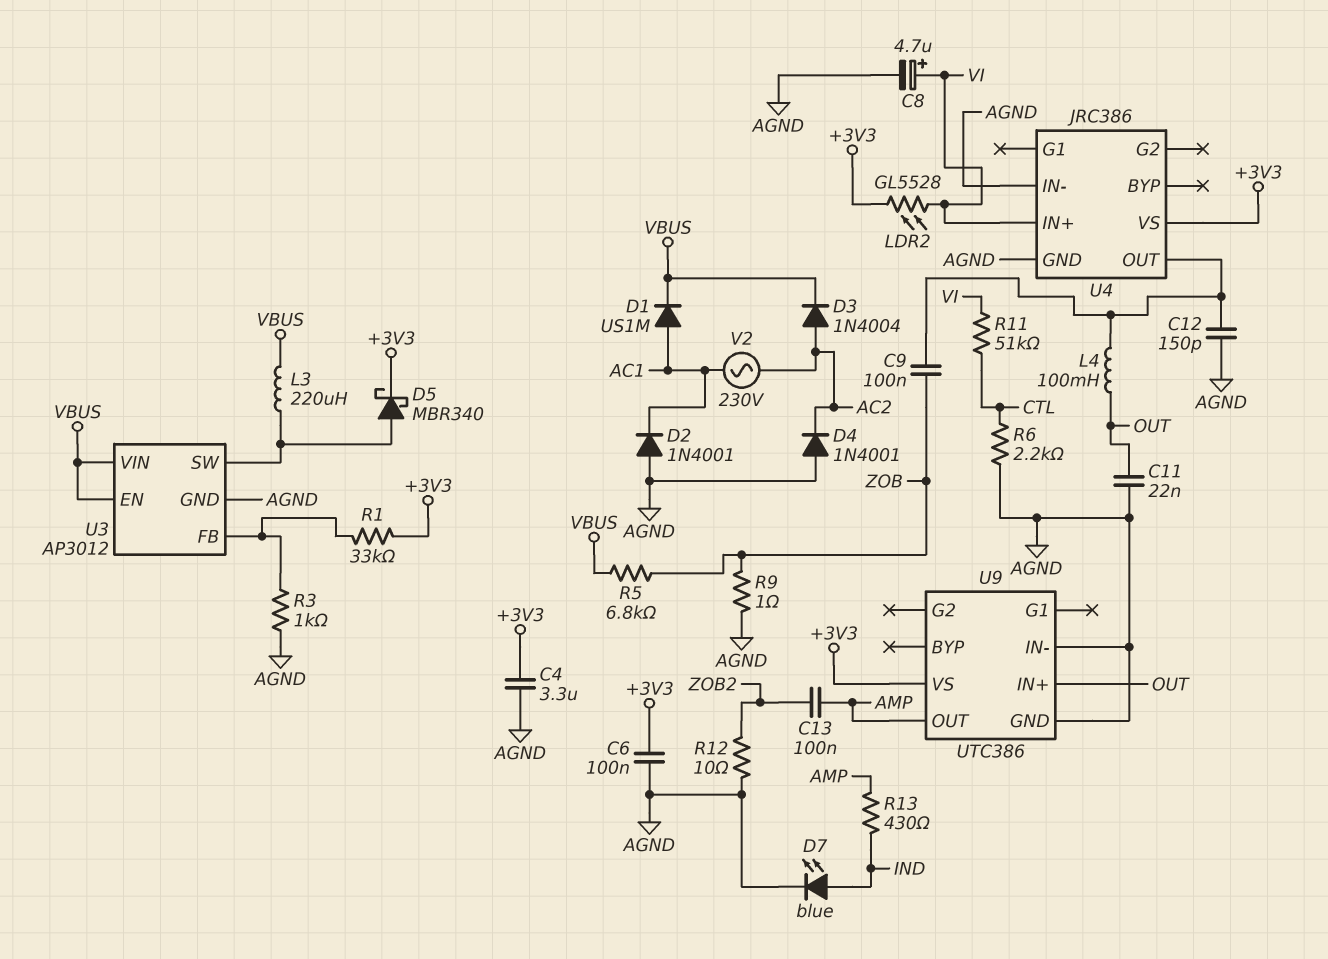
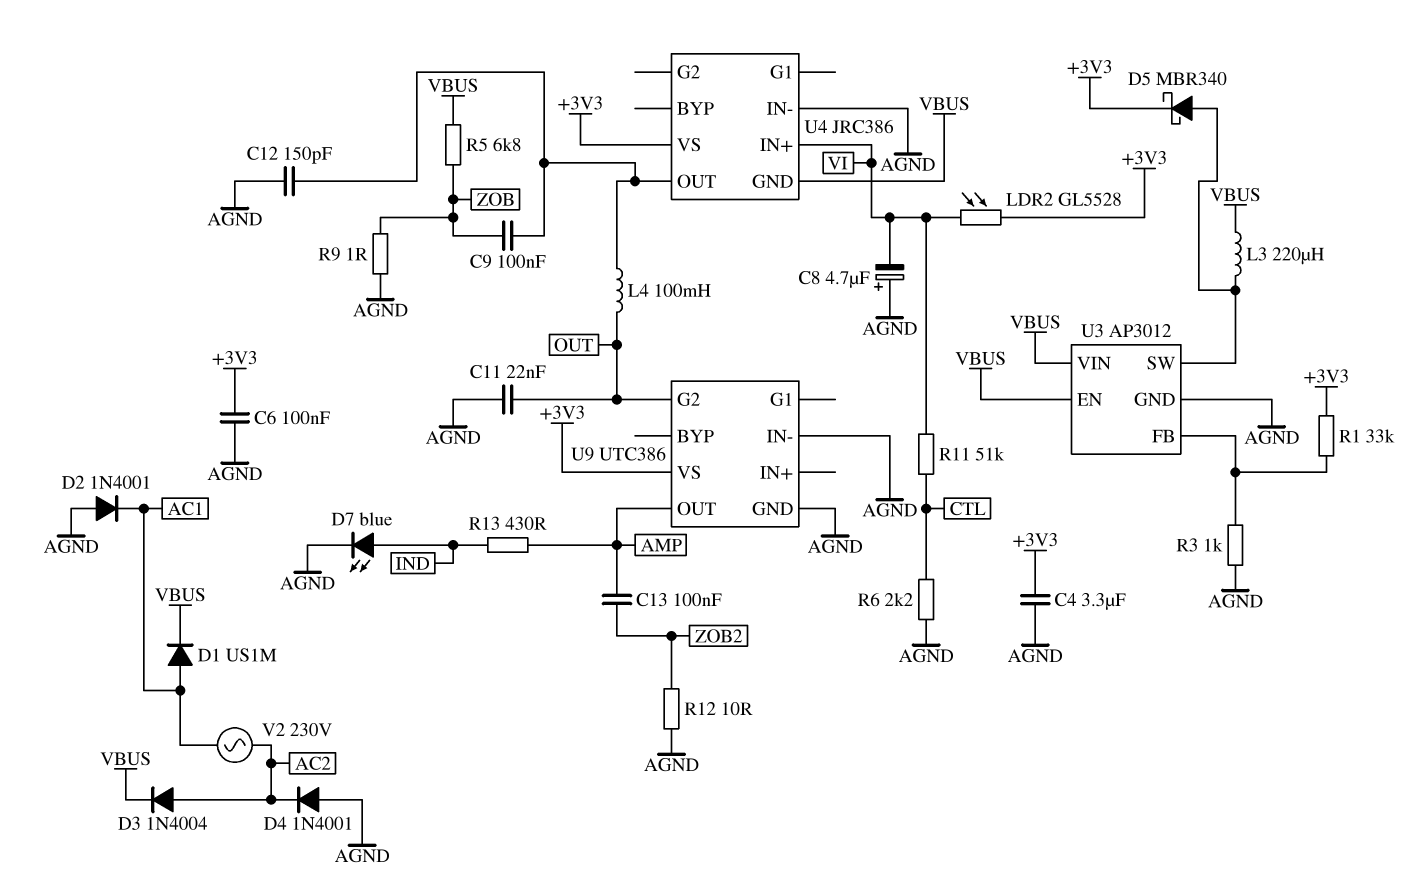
C8: 4.7uF (plus VI, minus AGND) -> 4.7uF (plus AGND, minus VI)
U4 pin GND: AGND -> VBUS
U9 pin G2: none -> OUT
U9 pin IN+: OUT -> none

